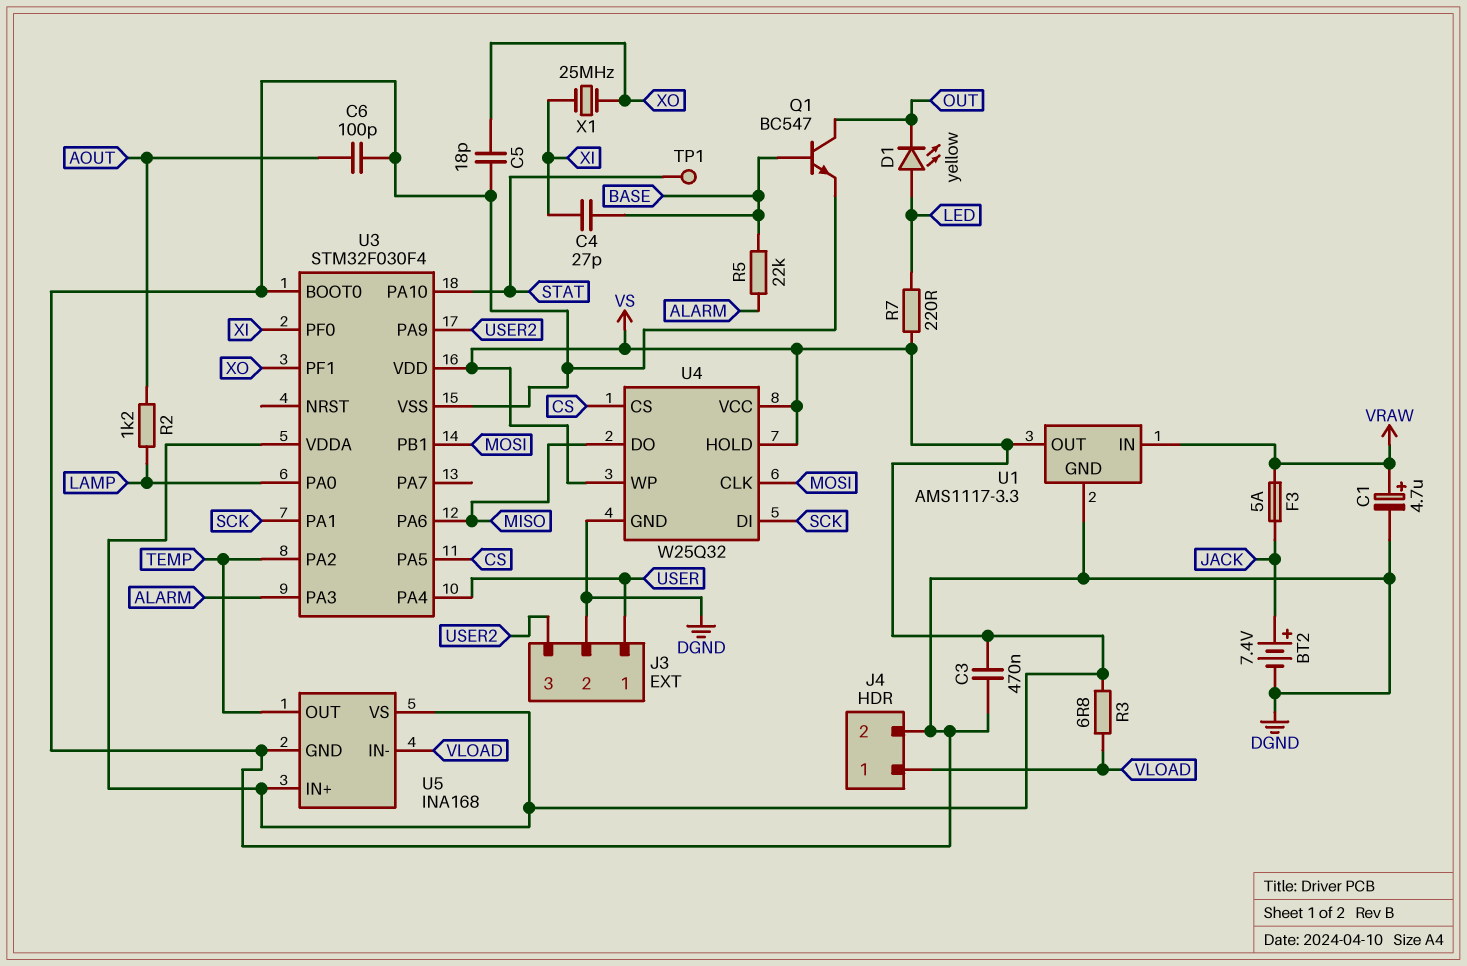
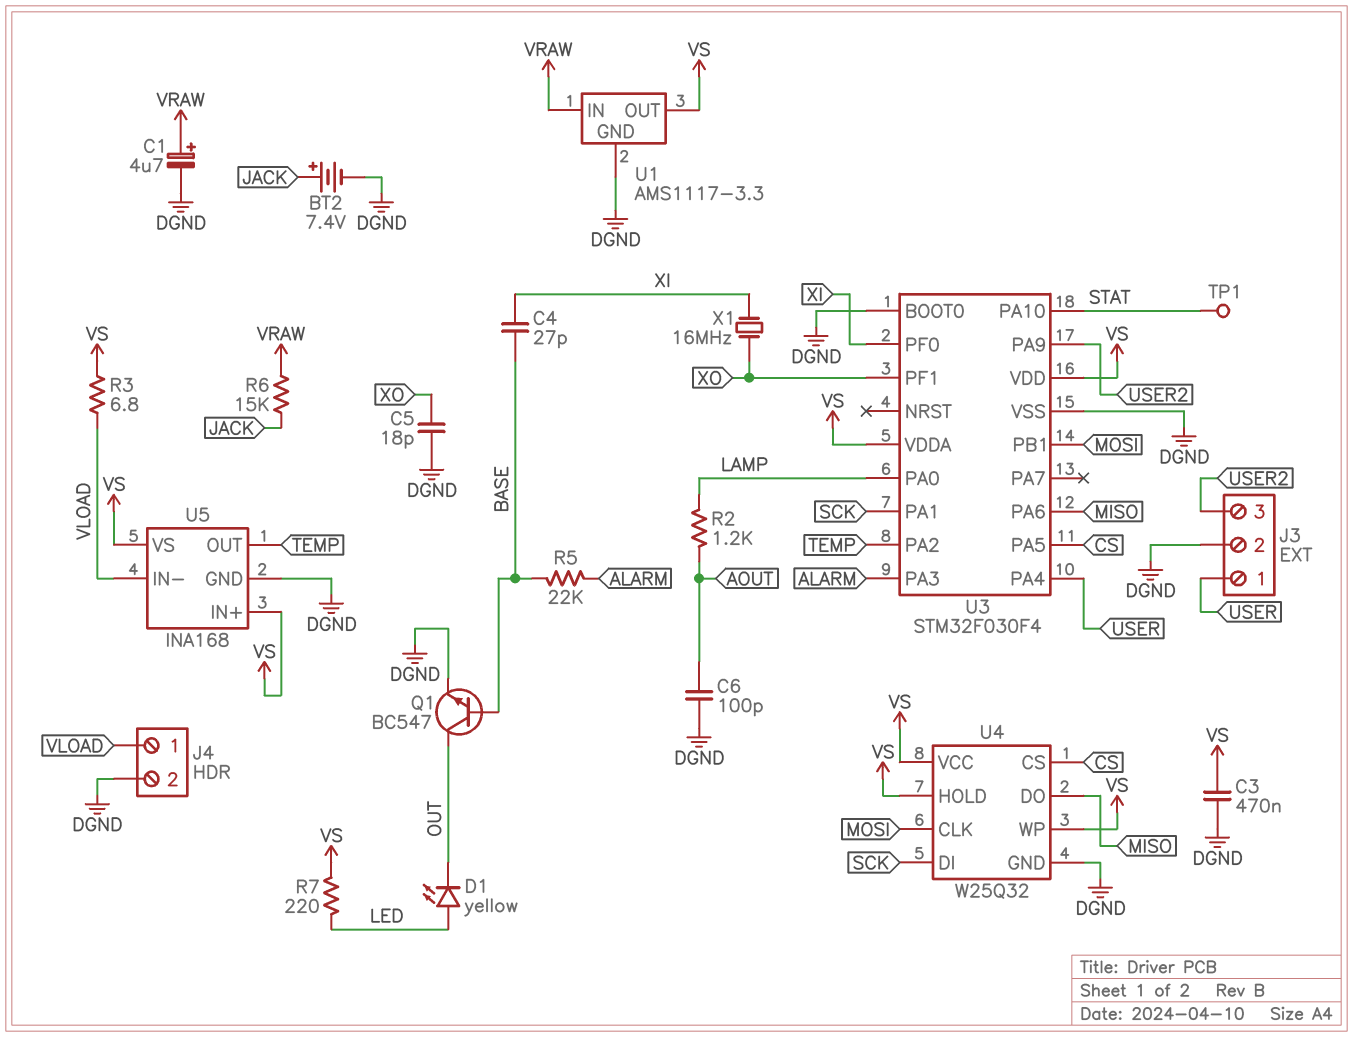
F3: 5A (JACK, VRAW) -> none
R6: none -> 15k (JACK, VRAW)
X1: 25MHz (XI, XO) -> 16MHz (XI, XO)

